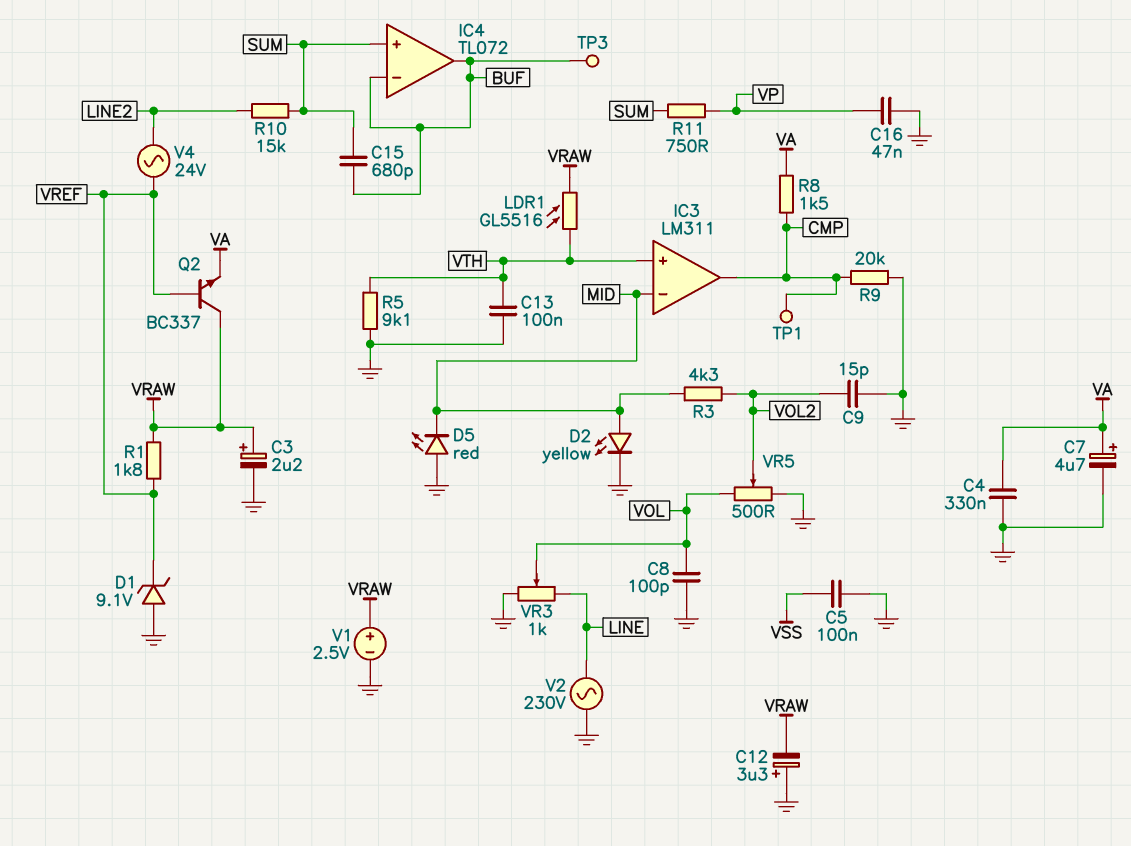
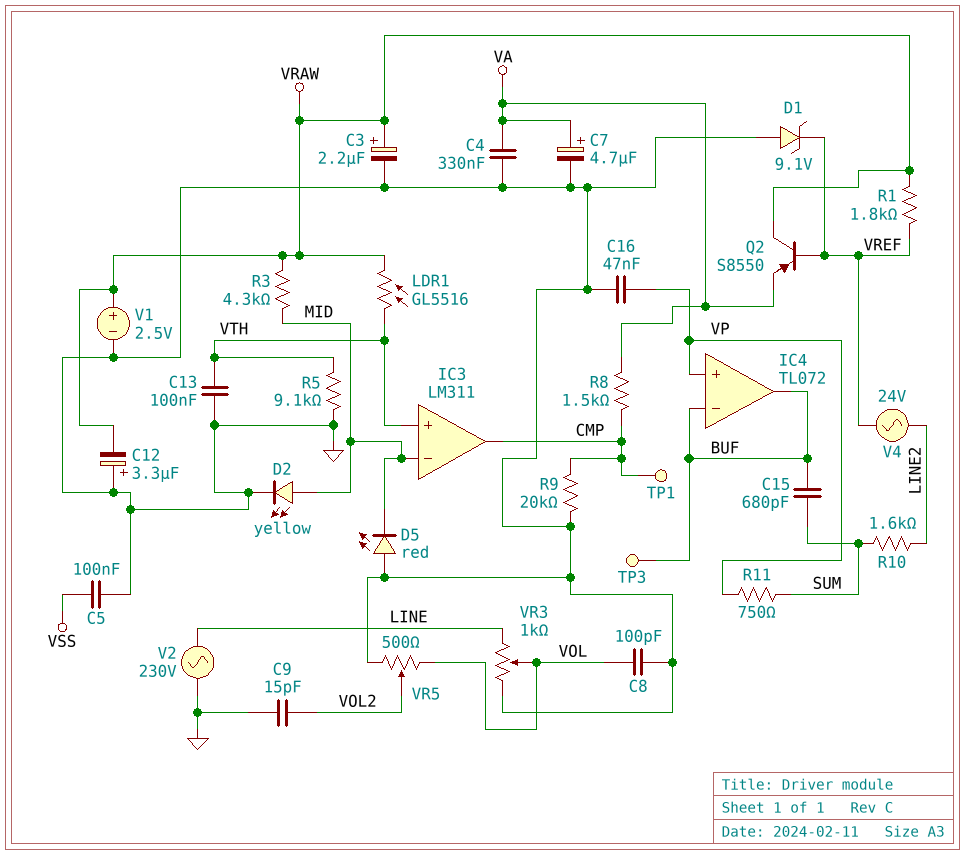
IC4 pin in+: SUM -> VP
Q2: NPN BC337 (B VREF, C VRAW, E VA) -> PNP S8550 (B VREF, C VRAW, E VA)
R3: 4.3k (MID, VOL2) -> 4.3k (MID, VRAW)
R10: 15k (LINE2, SUM) -> 1.6k (LINE2, SUM)

